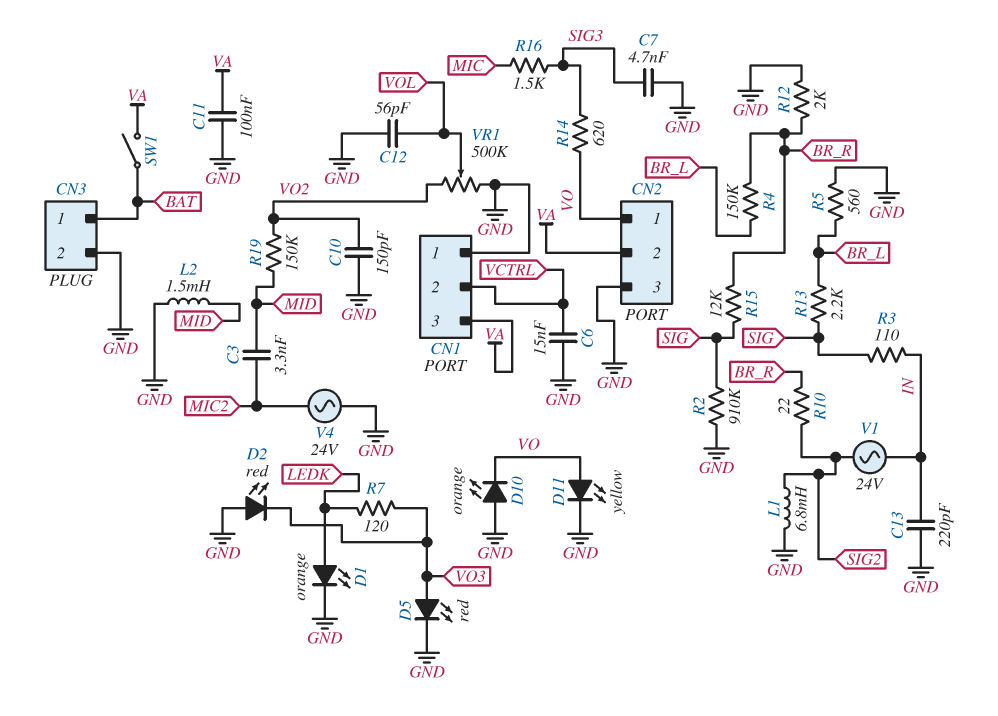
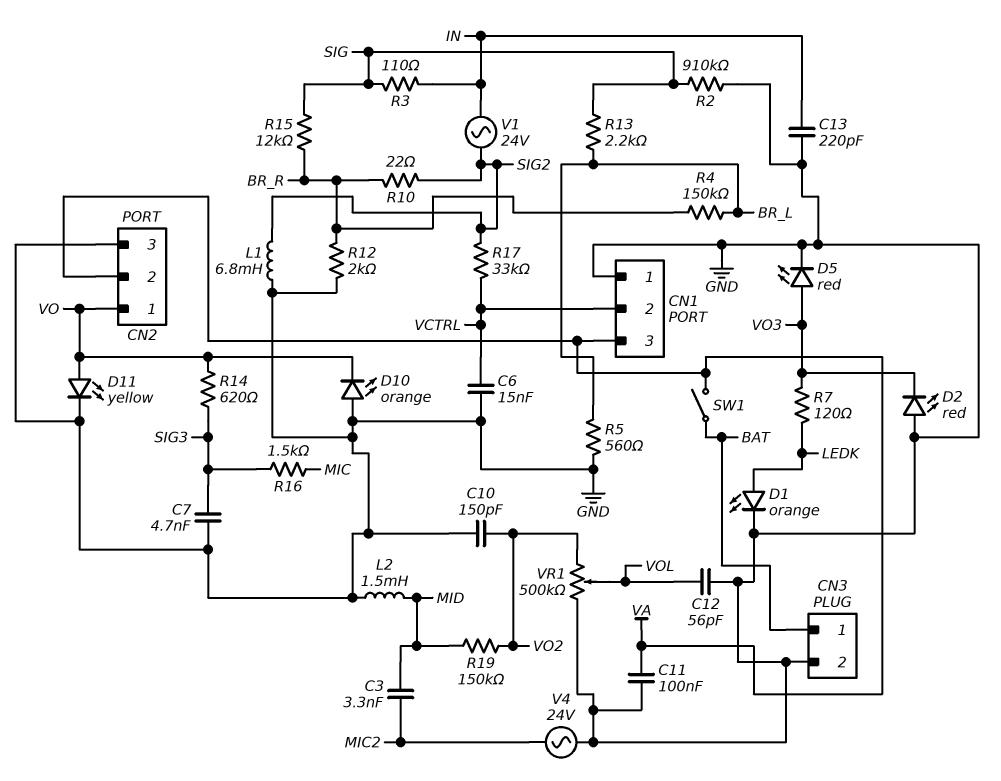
R17: none -> 33k (SIG2, VCTRL)

